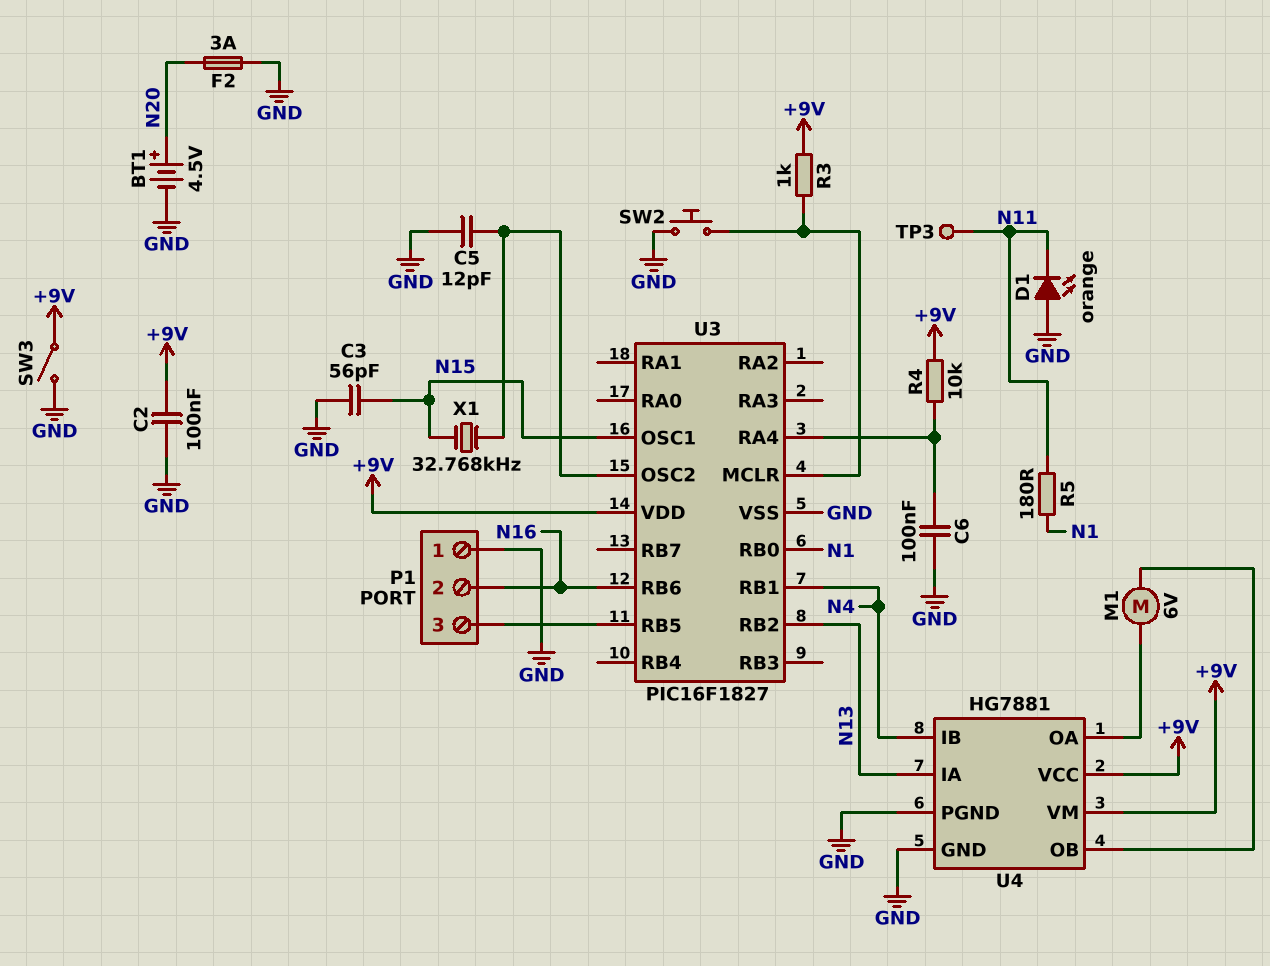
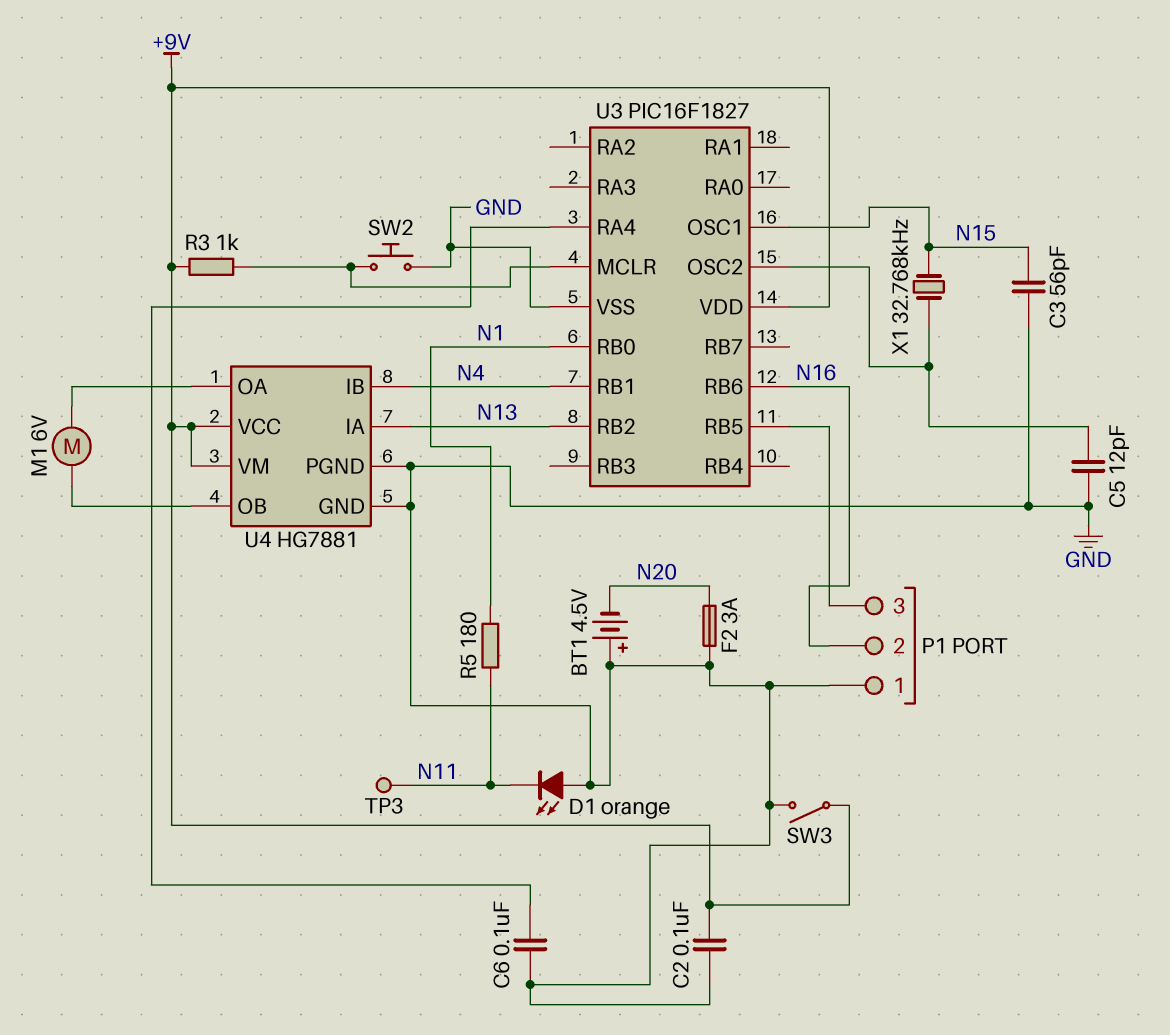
BT1: 4.5V (plus N20, minus GND) -> 4.5V (plus GND, minus N20)
R4: 10k (+9V, U3/RA4) -> none

